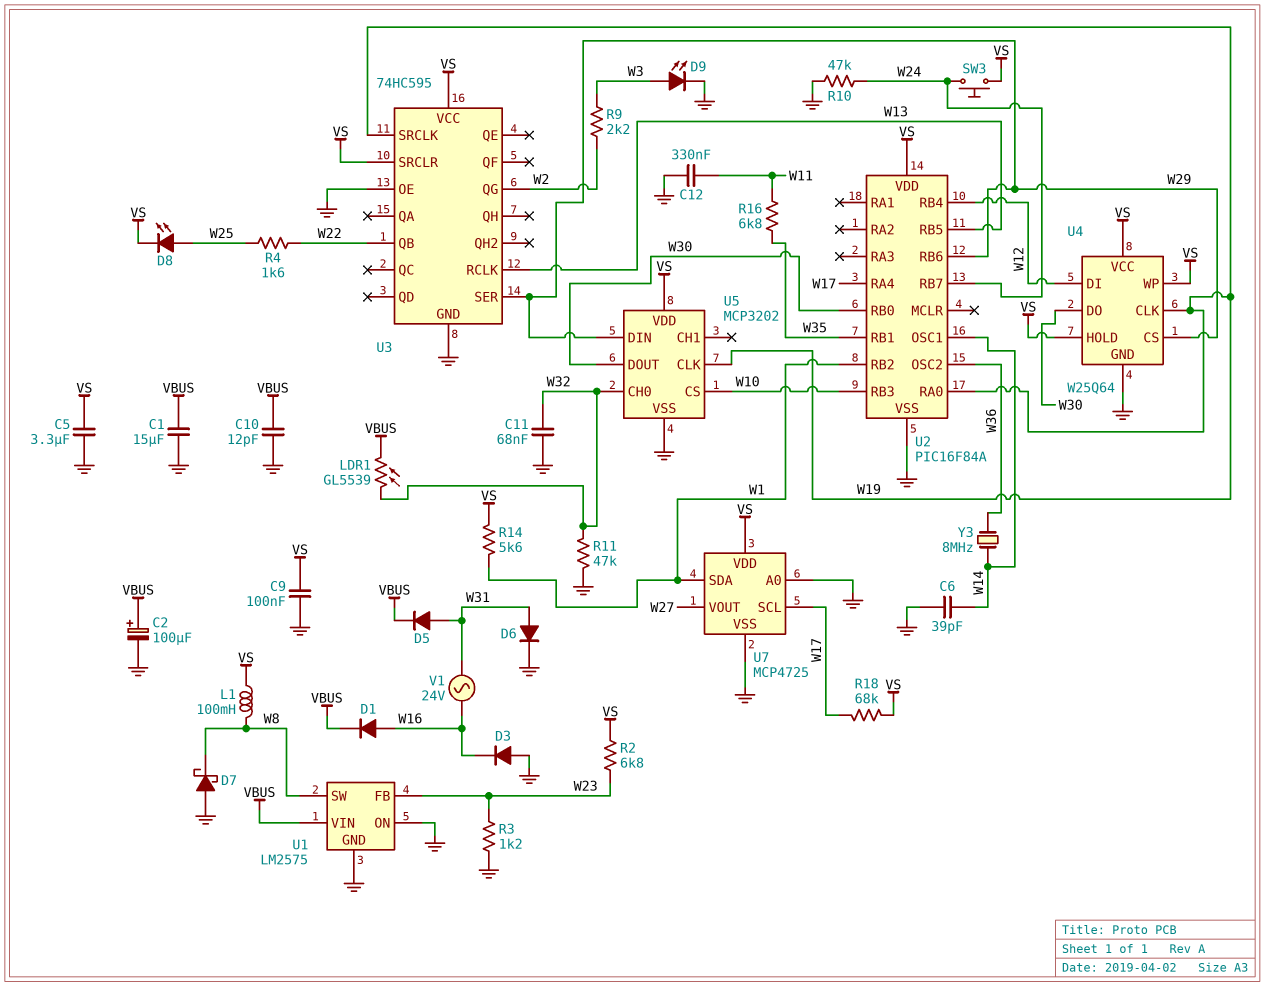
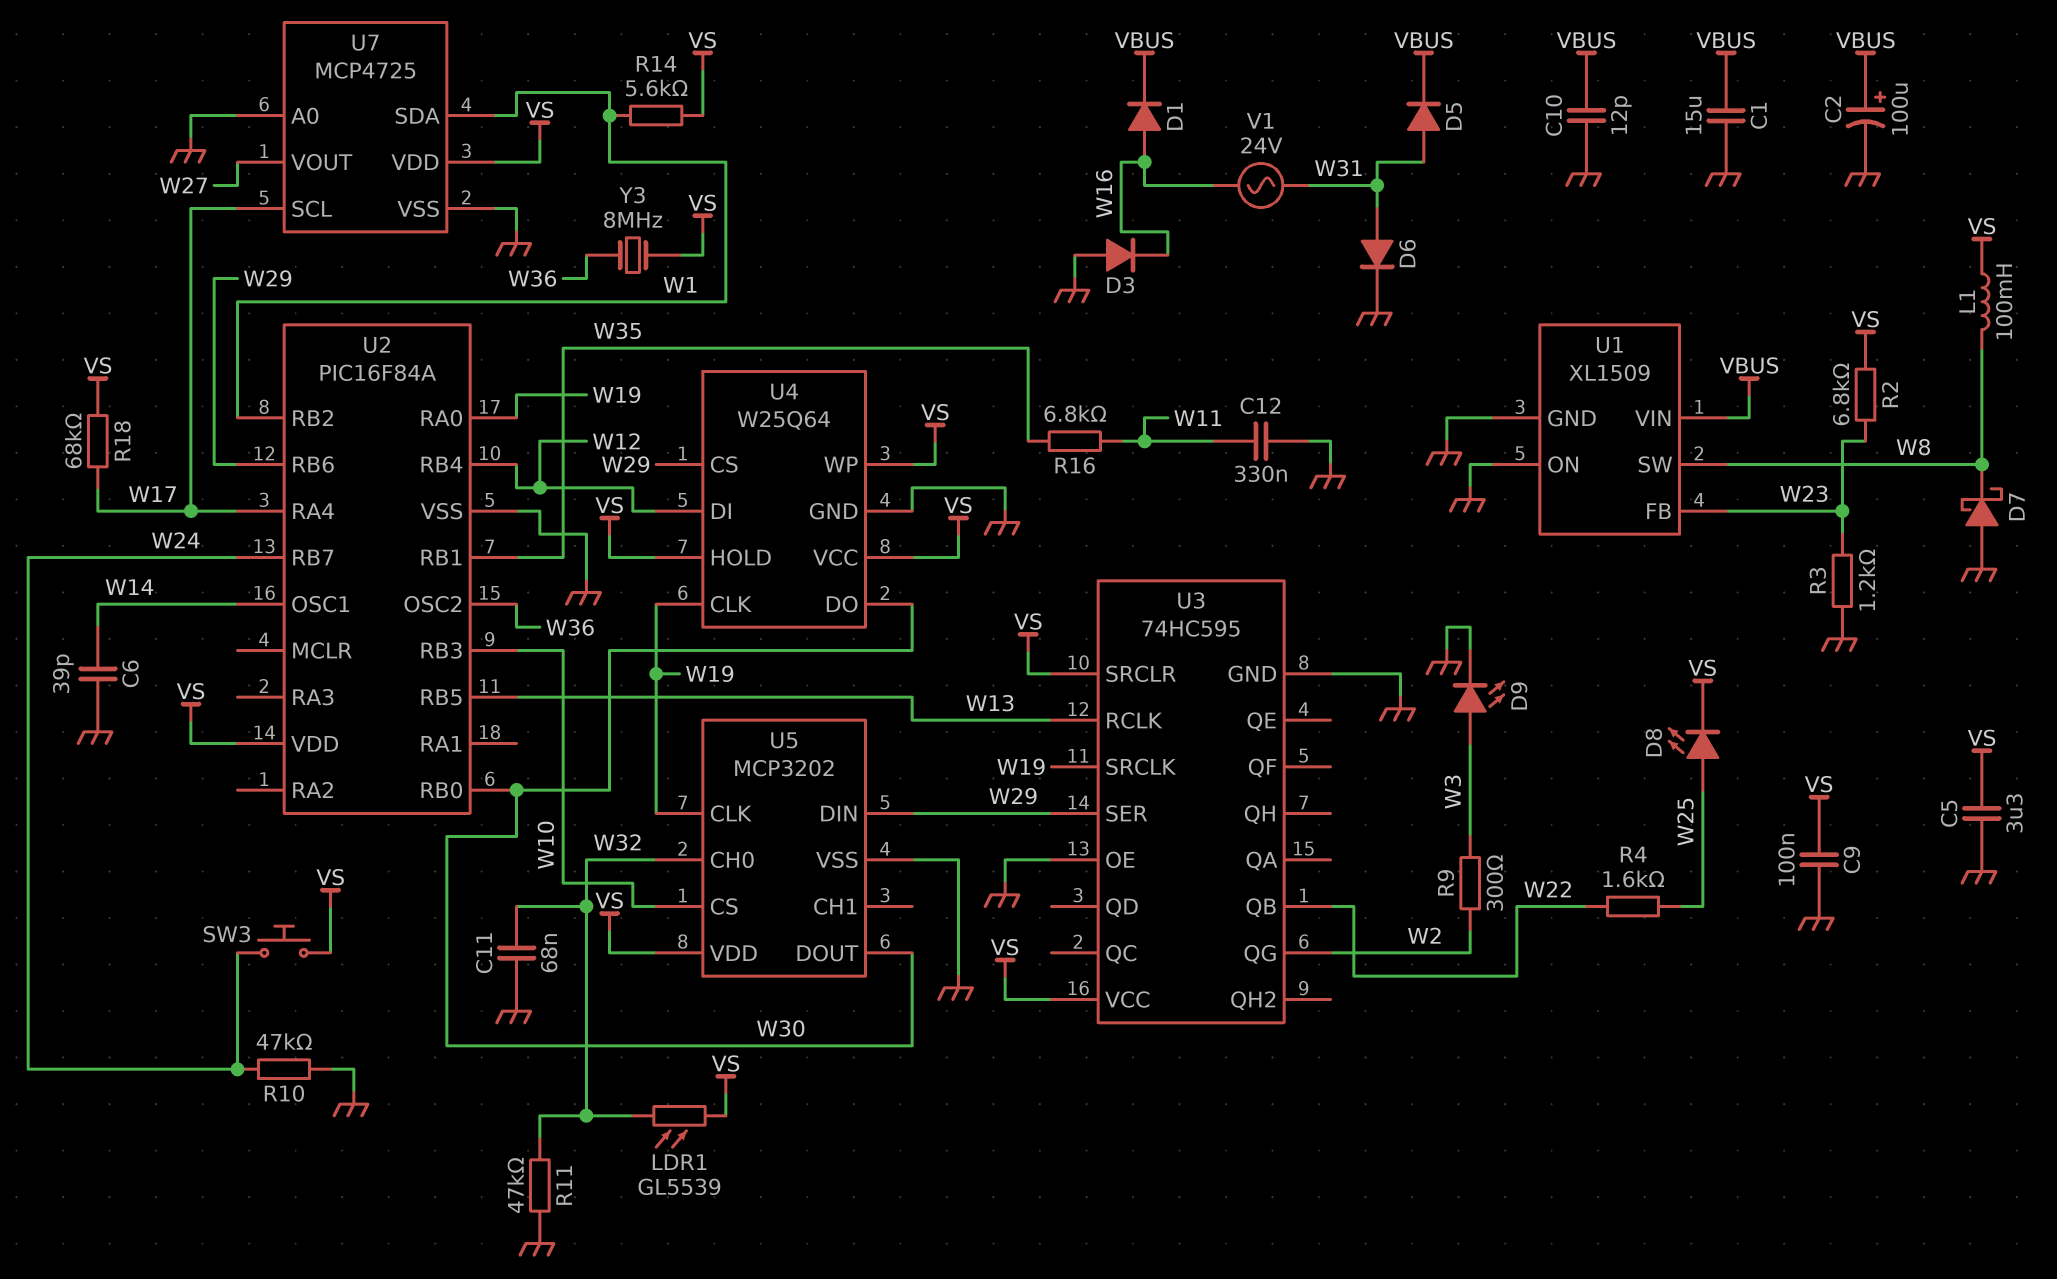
LDR1: GL5539 (VBUS, W32) -> GL5539 (VS, W32)
R9: 2.2k (W2, W3) -> 300 (W2, W3)
U1: LM2575 -> XL1509
Y3: 8MHz (W14, W36) -> 8MHz (VS, W36)

